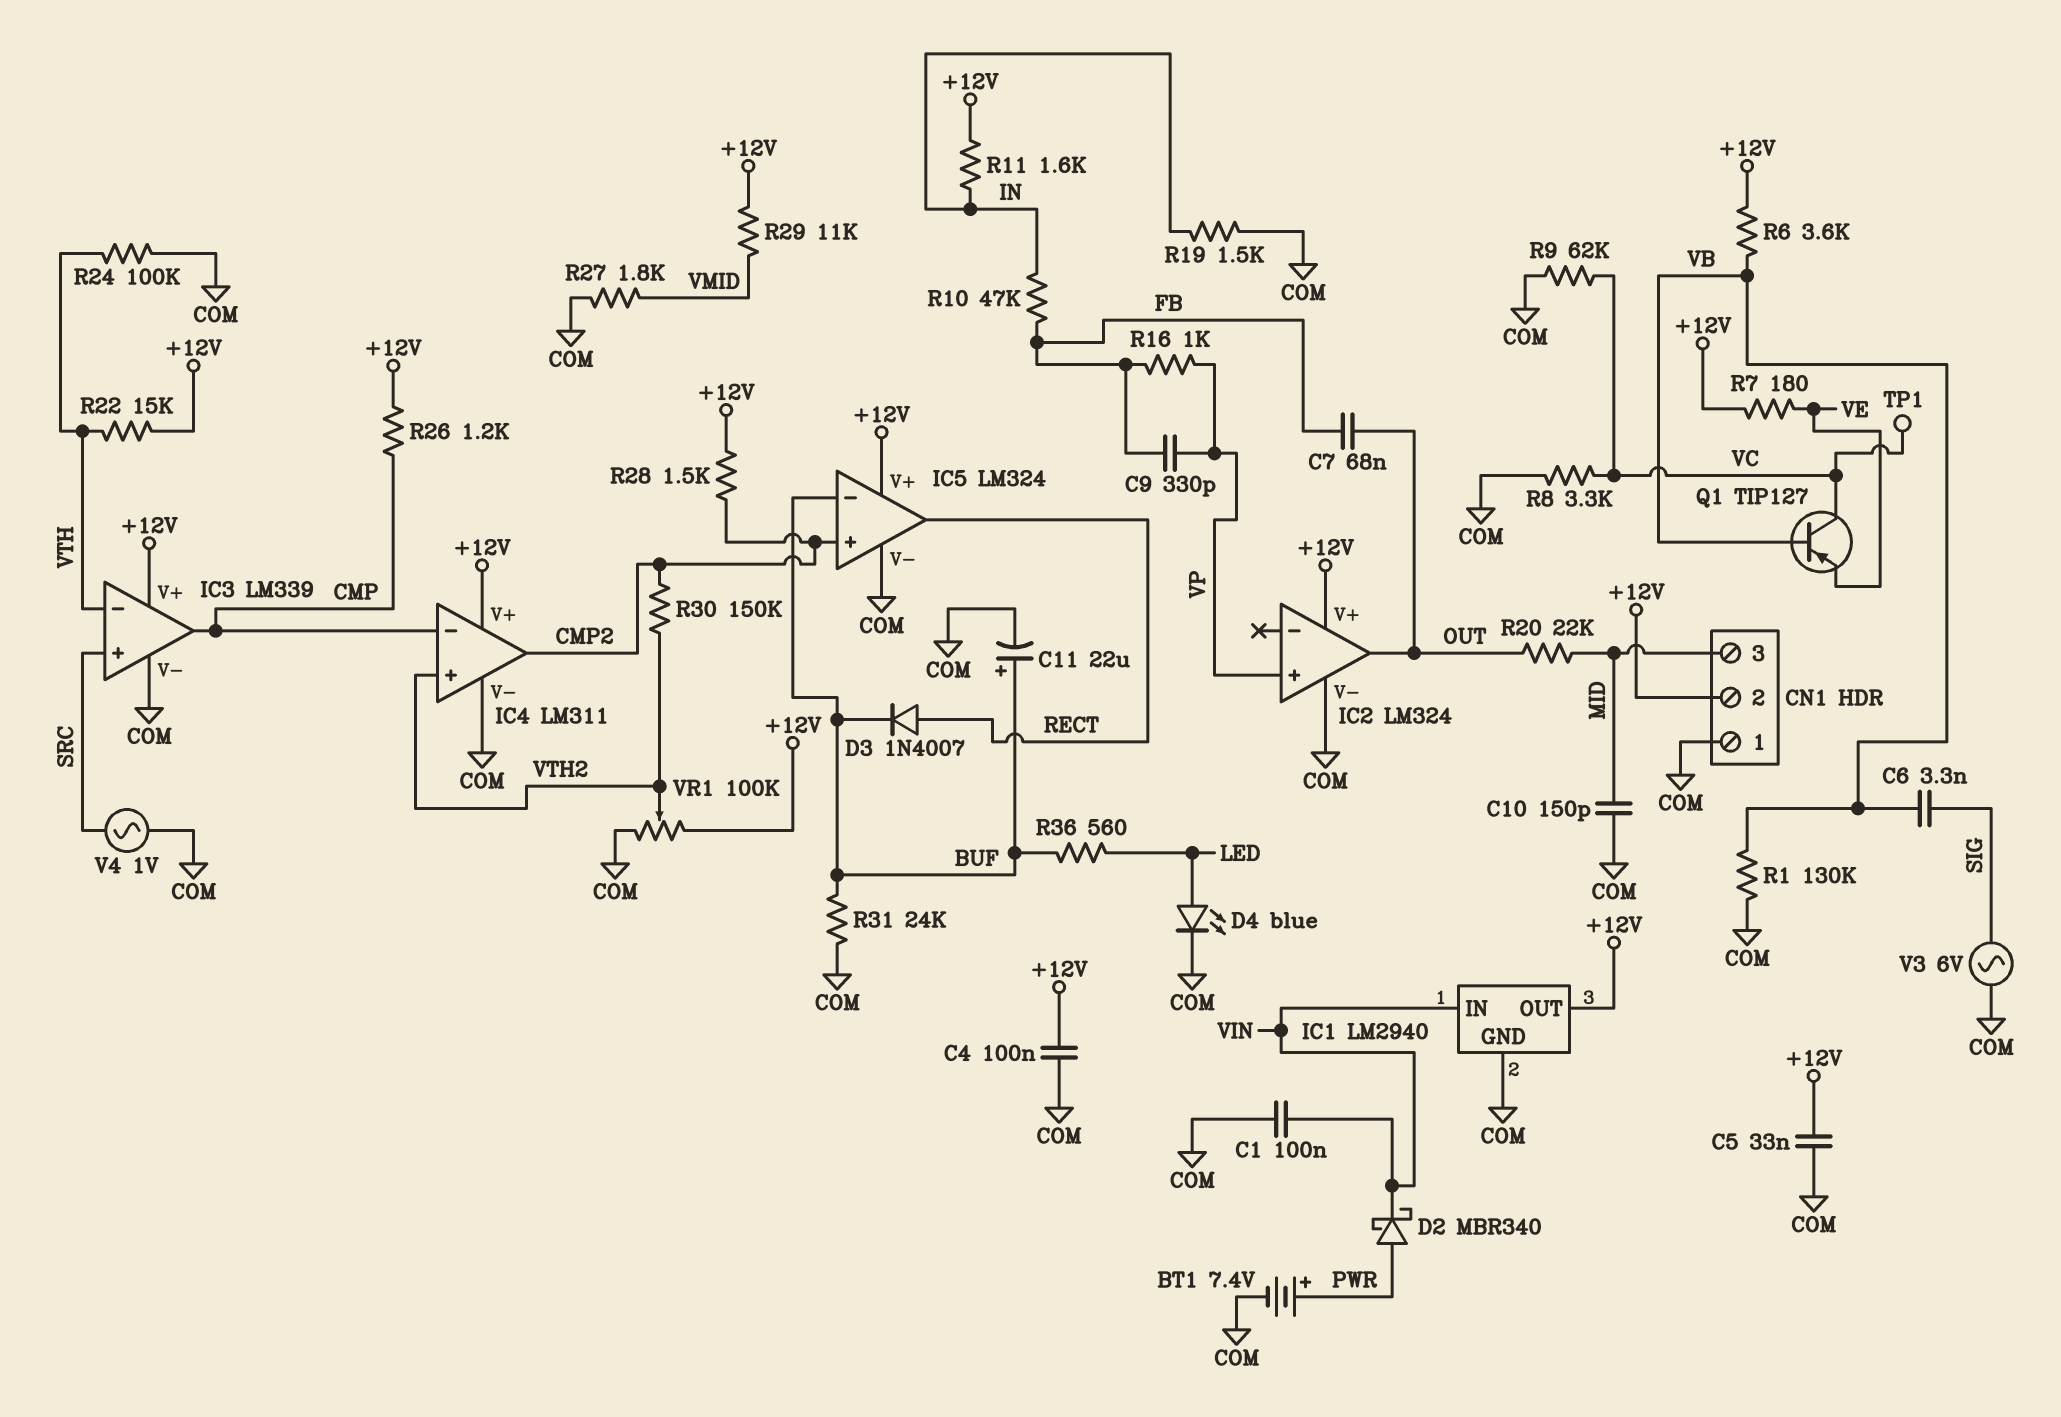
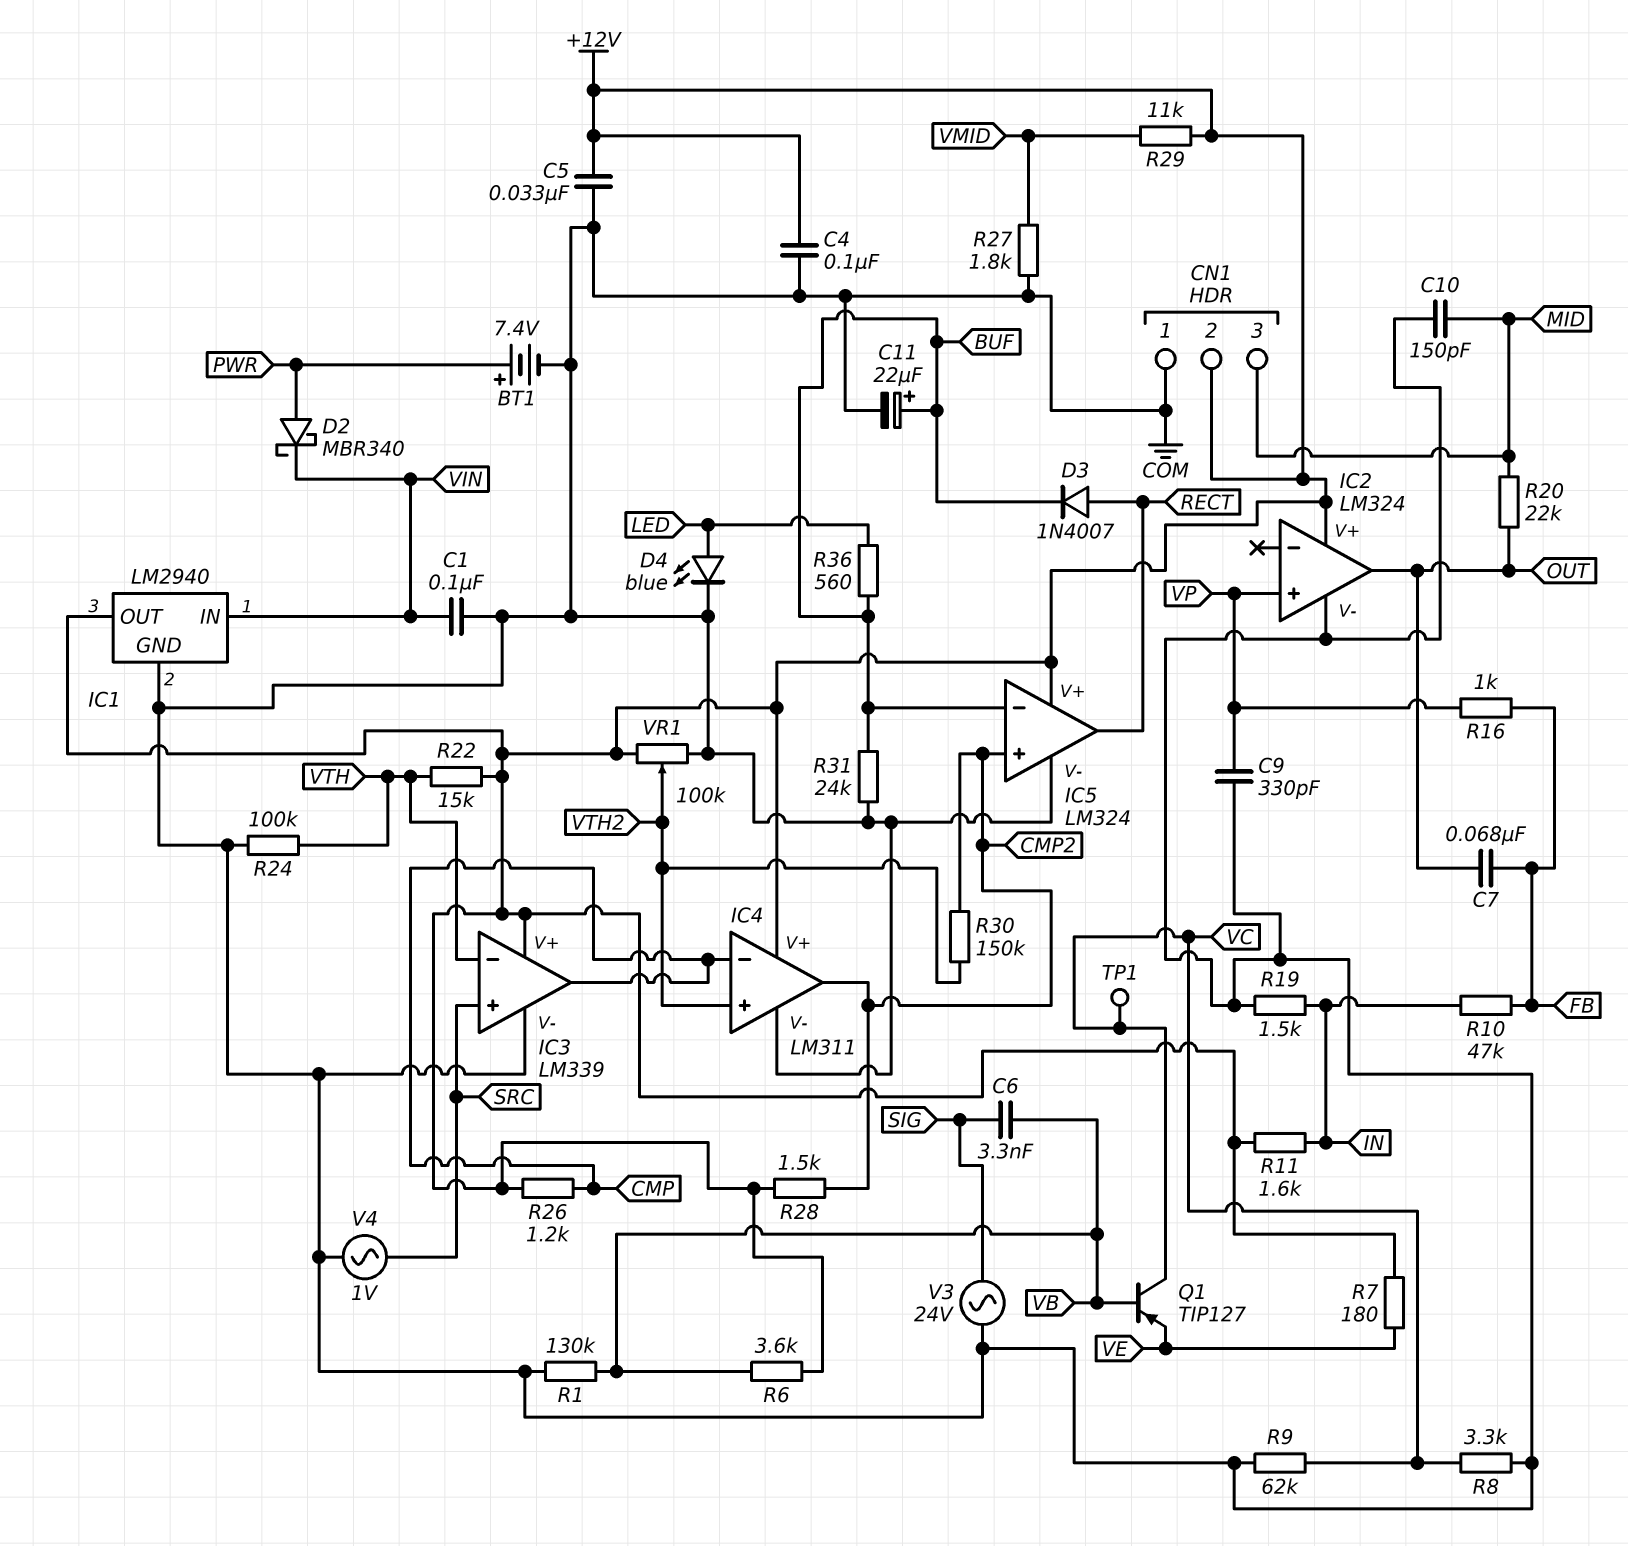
C9: 330pF (FB, VP) -> 330pF (COM, VP)
V3: AC 6V (COM, SIG) -> AC 24V (COM, SIG)

